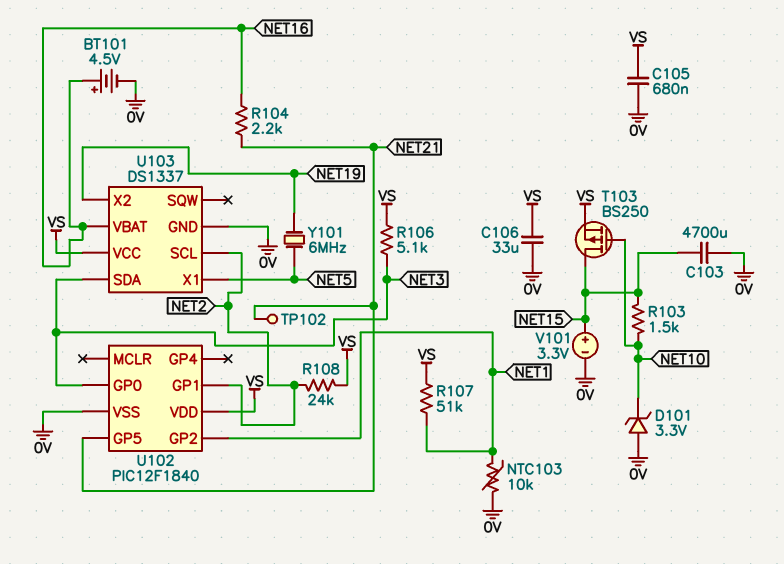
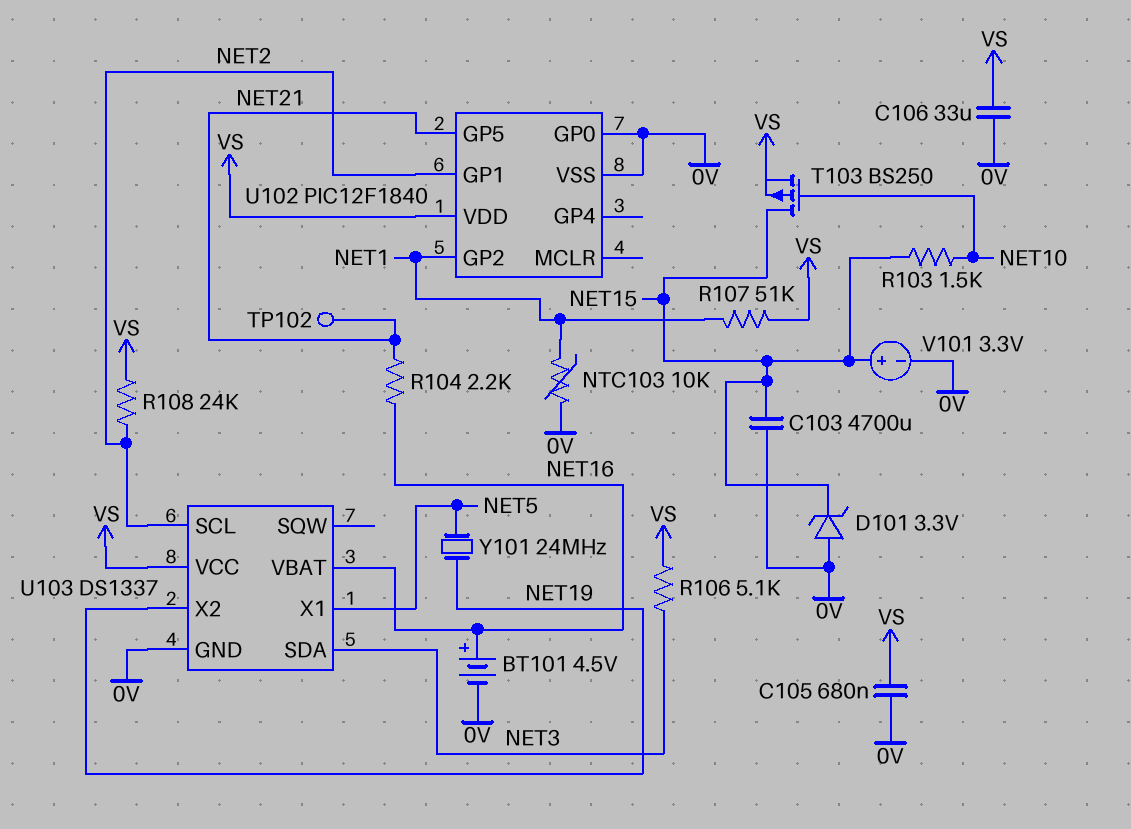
D101: zener 3.3V (A 0V, K NET10) -> zener 3.3V (A 0V, K NET15)
U102 pin GP0: NET3 -> 0V
Y101: 6MHz (NET5, NET19) -> 24MHz (NET5, NET19)

